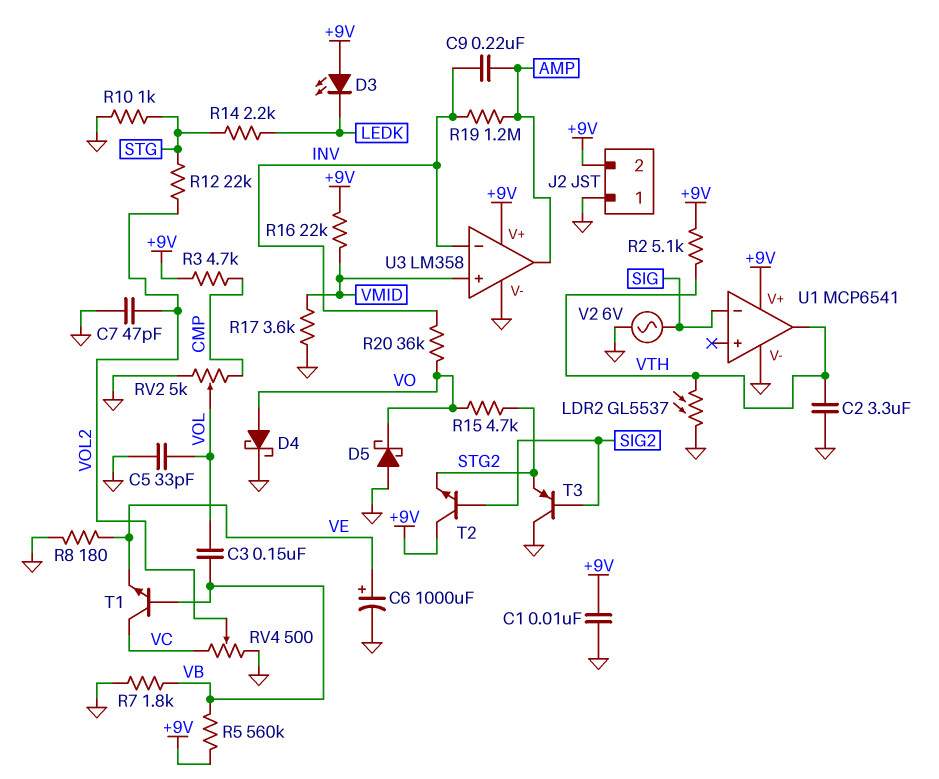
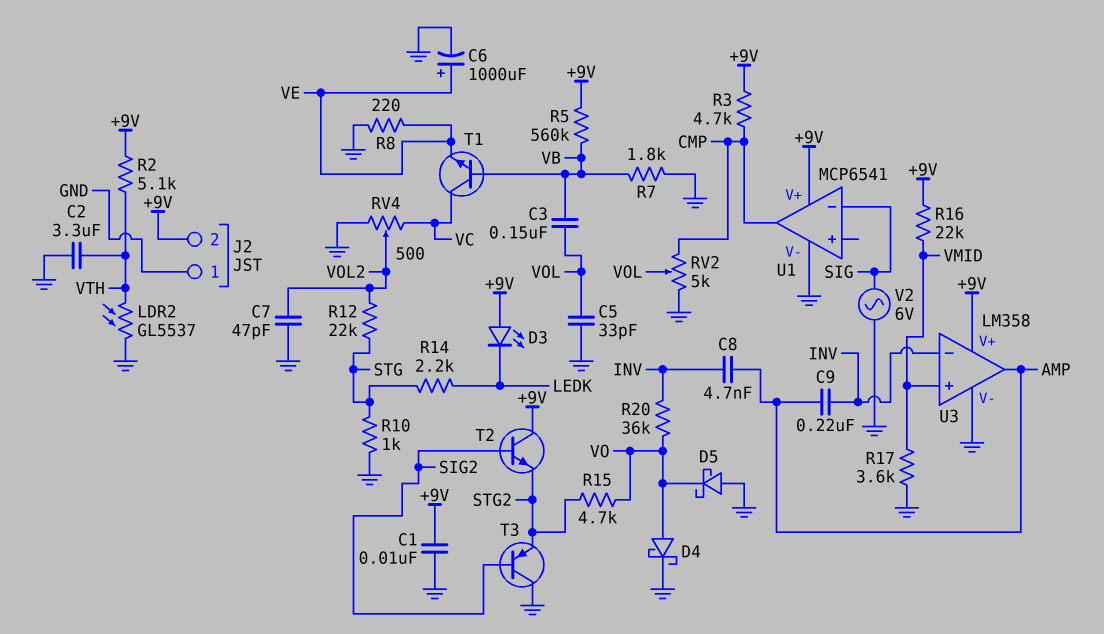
C8: none -> 4.7nF (AMP, INV)
R8: 180 (GND, VE) -> 220 (GND, VE)
R19: 1.2M (AMP, INV) -> none
U1 pin out: VTH -> CMP

